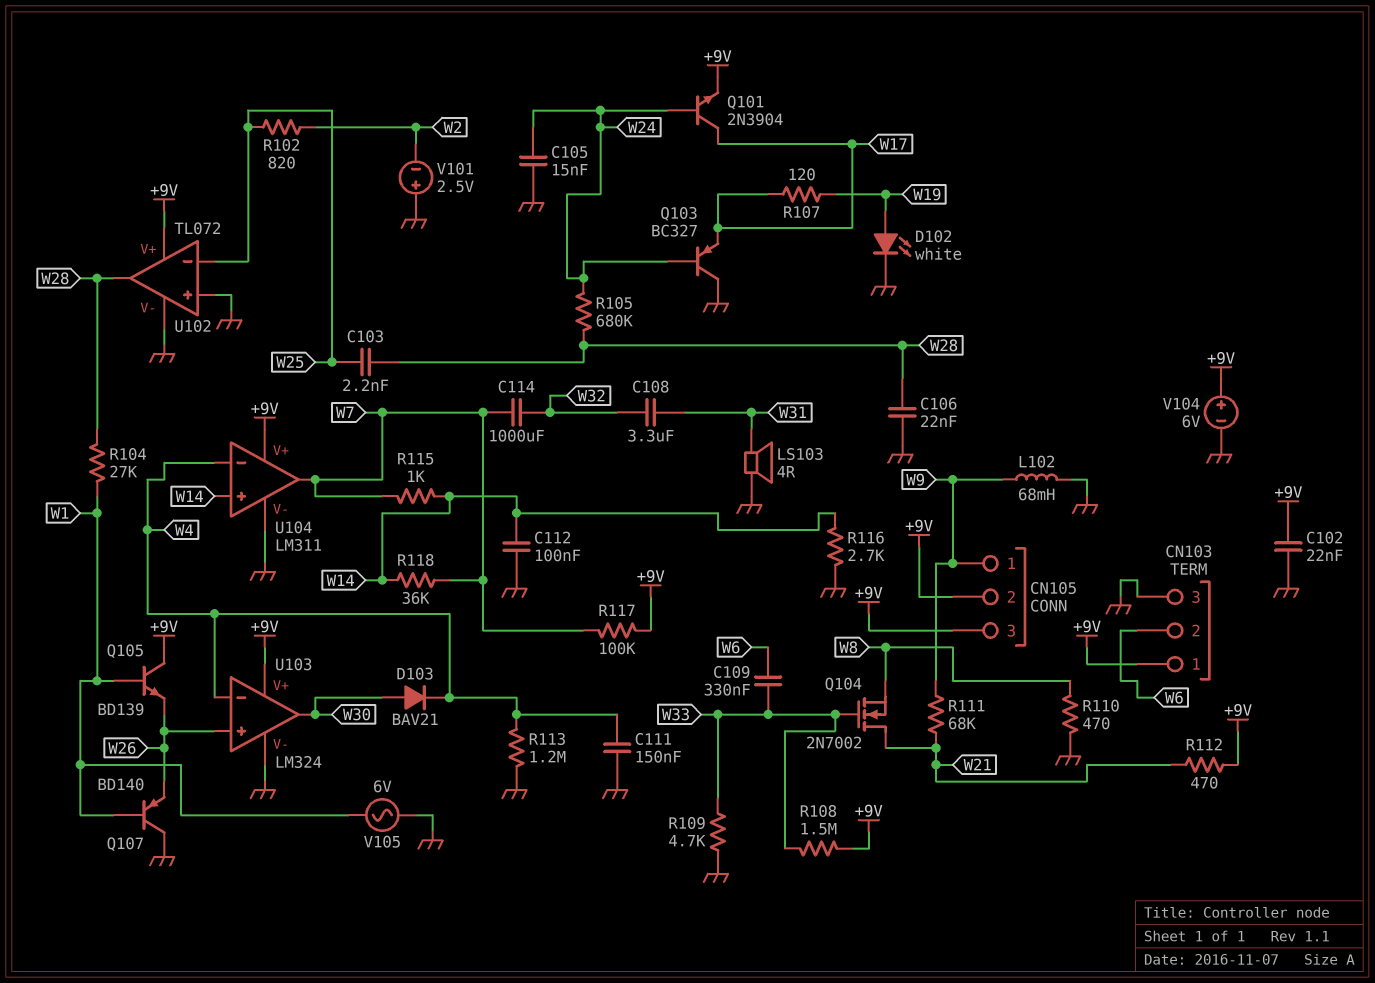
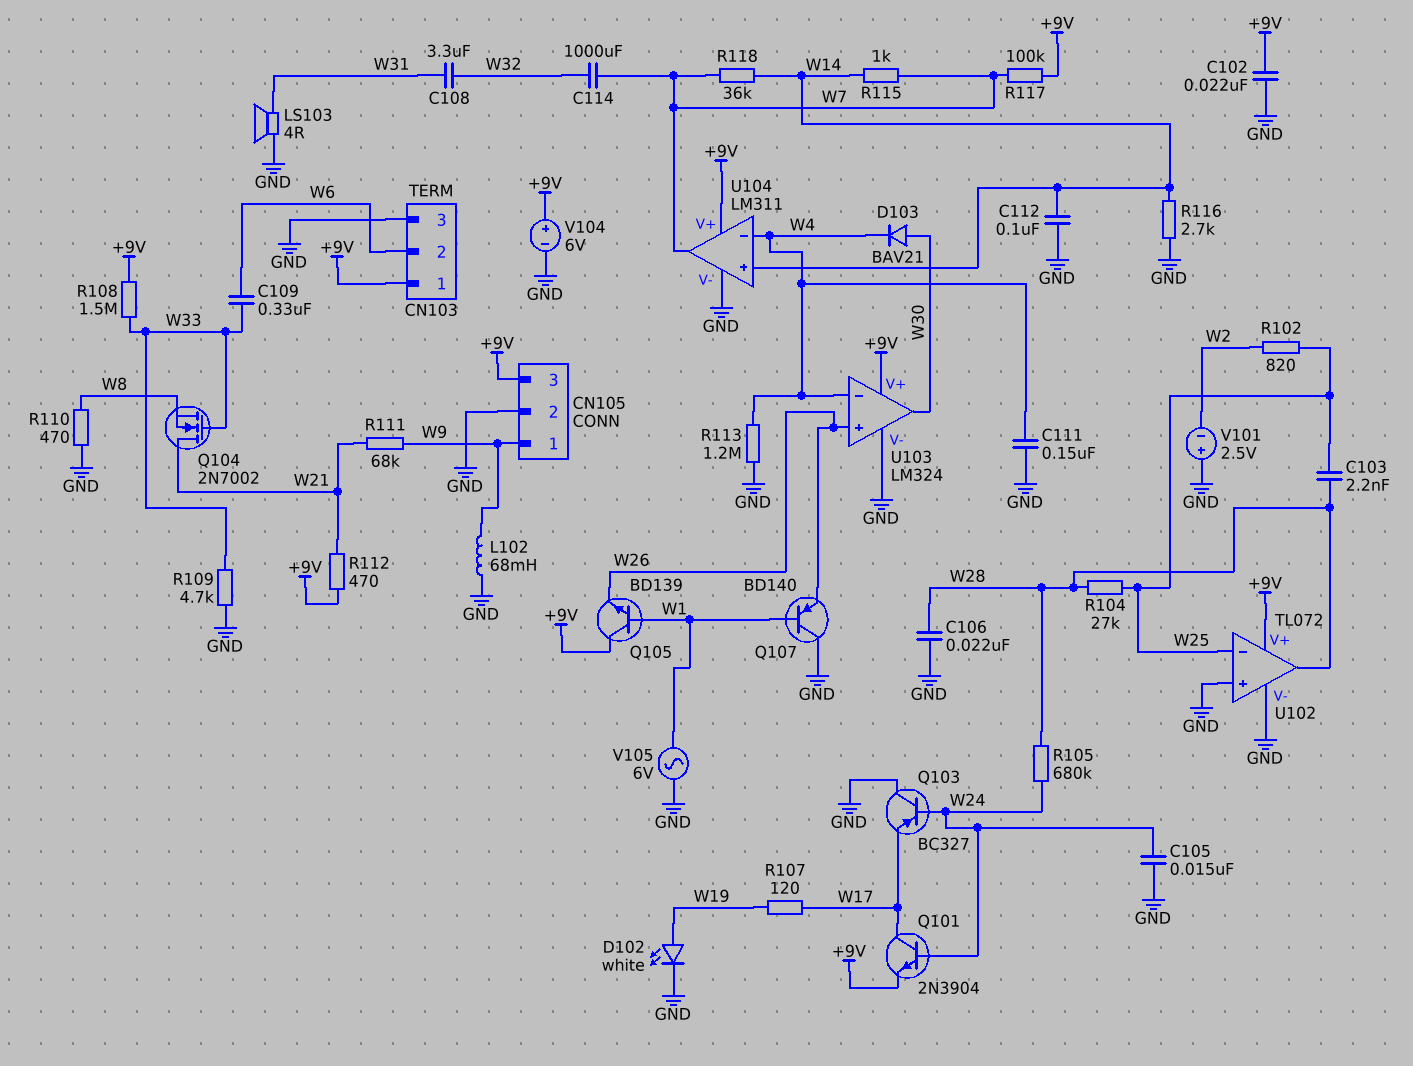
CN105 pin 2: +9V -> GND
R104: 27k (W1, W28) -> 27k (W25, W28)

